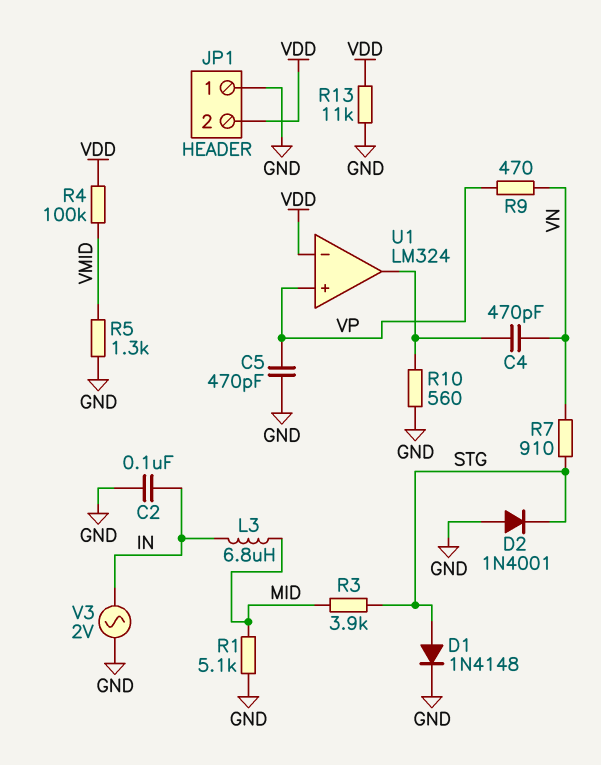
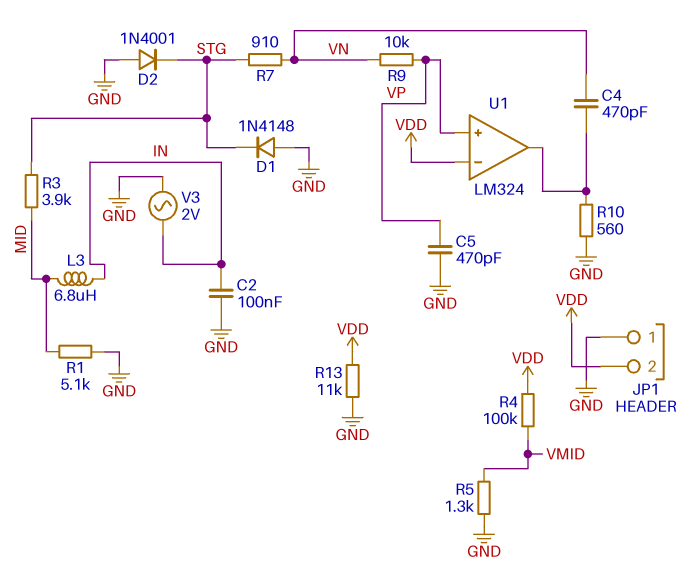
D1: diode 1N4148 (A STG, K GND) -> diode 1N4148 (A GND, K STG)
R9: 470 (VN, VP) -> 10k (VN, VP)

